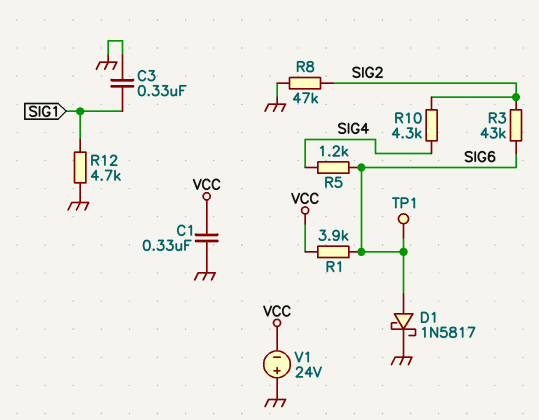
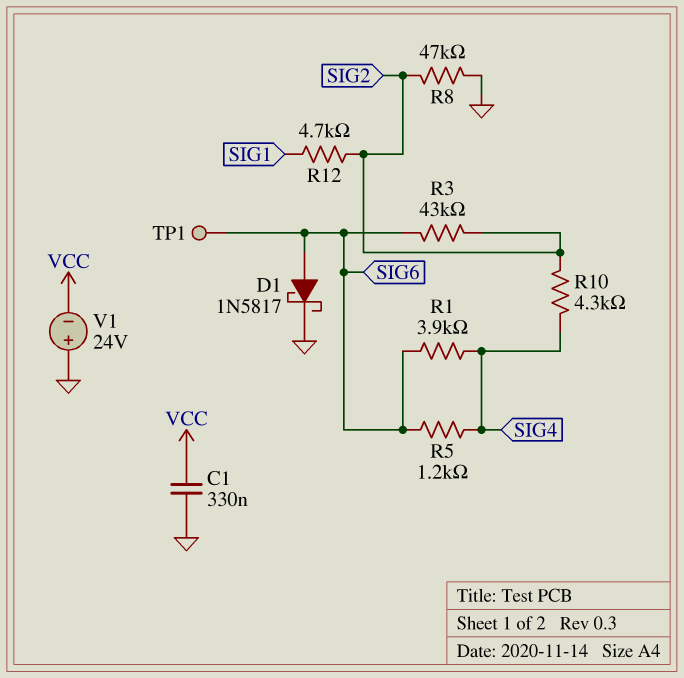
C3: 330nF (GND, SIG1) -> none
R1: 3.9k (SIG6, VCC) -> 3.9k (SIG4, SIG6)
R12: 4.7k (GND, SIG1) -> 4.7k (SIG1, SIG2)

